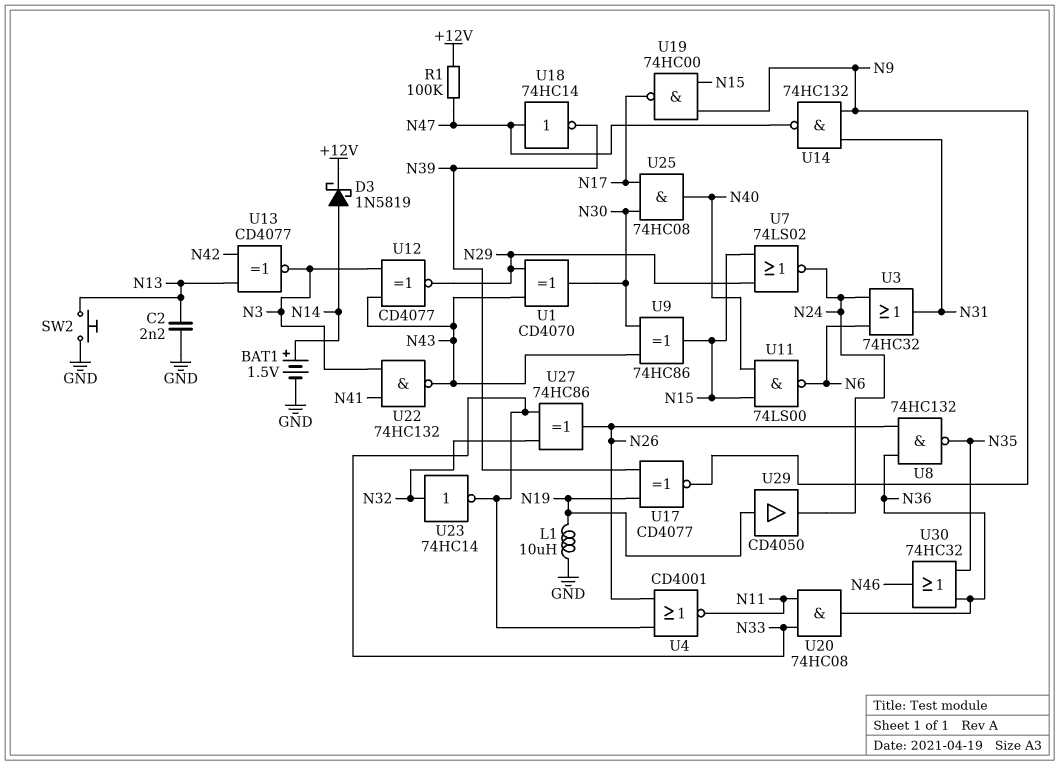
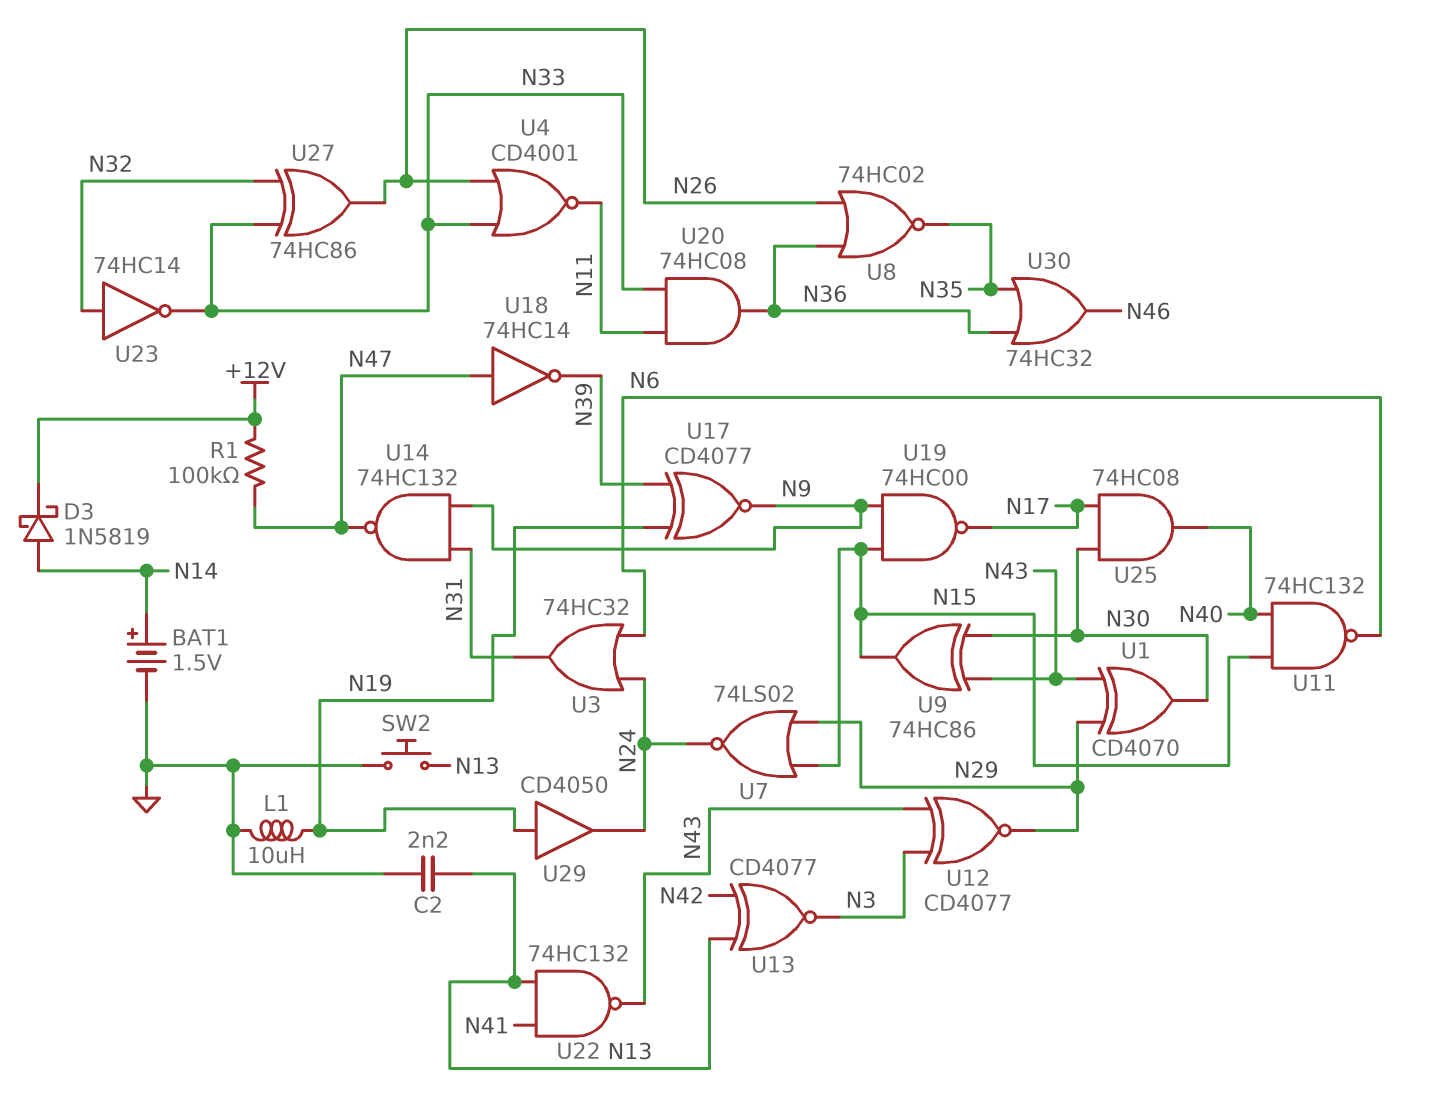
U8: NAND 74HC132 (in N26, in N36, out N35) -> NOR 74HC02 (in N26, in N36, out N35)
U11: NAND 74LS00 (in N15, in N40, out N6) -> NAND 74HC132 (in N15, in N40, out N6)
U22: NAND 74HC132 (in N3, in N41, out N43) -> NAND 74HC132 (in N13, in N41, out N43)

